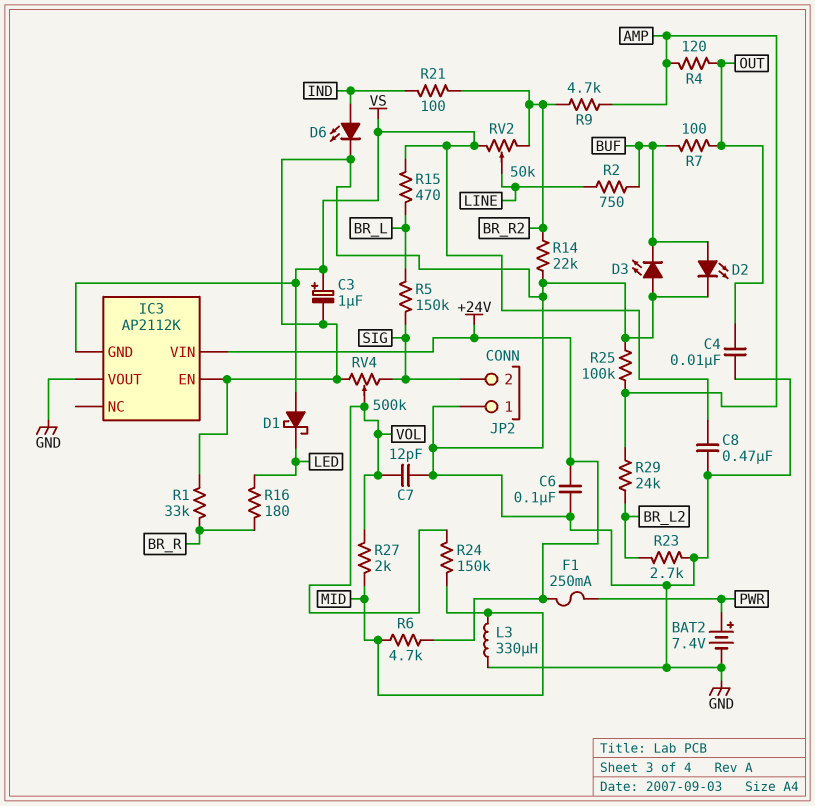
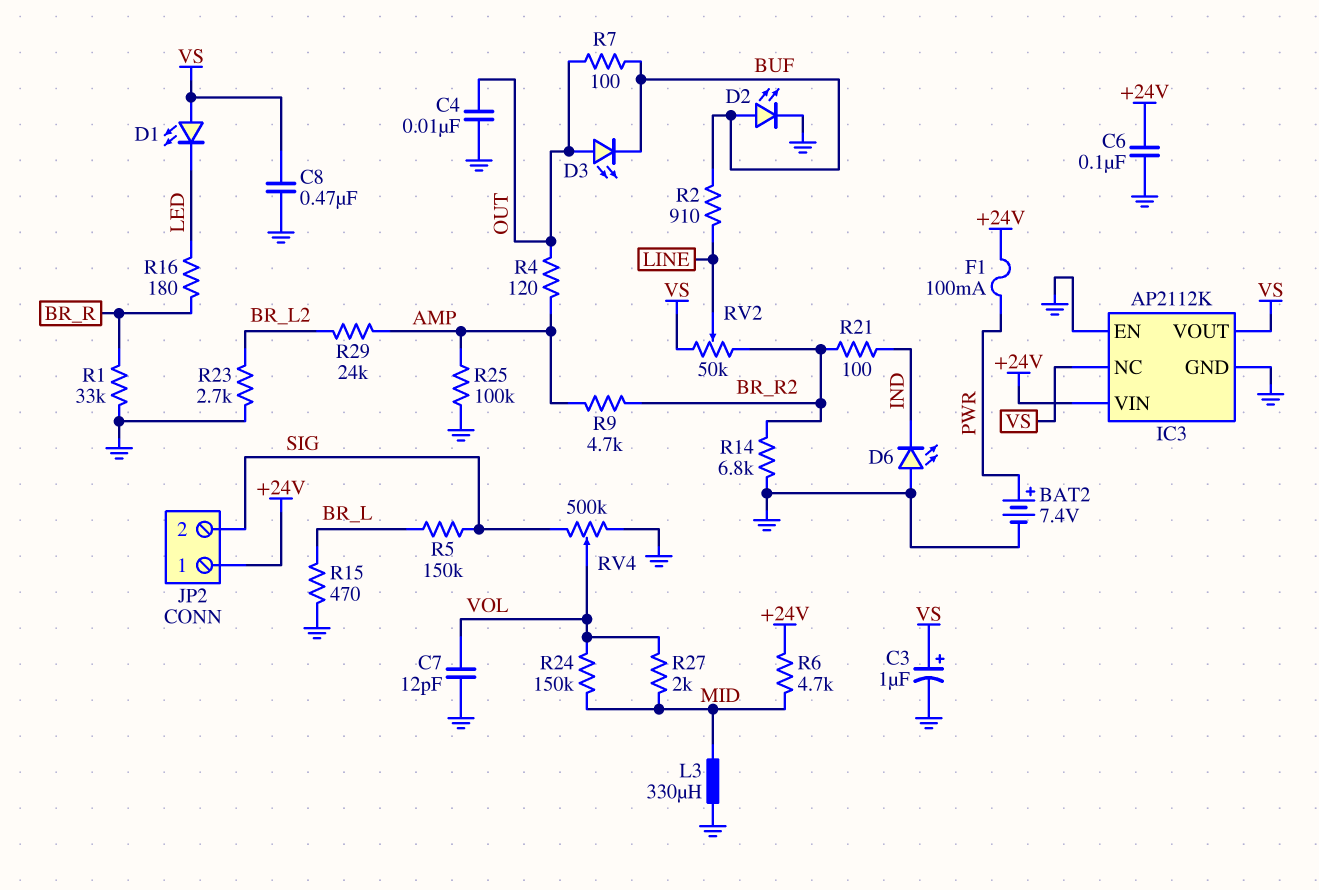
D1: schottky (A VS, K LED) -> LED (A VS, K LED)
D3: LED (A GND, K BUF) -> LED (A OUT, K BUF)
D6: LED (A IND, K GND) -> LED (A GND, K IND)
F1: 250mA (+24V, PWR) -> 100mA (+24V, PWR)
IC3 pin GND: VS -> GND
IC3 pin NC: none -> VS
IC3 pin VOUT: GND -> VS
JP2 pin 1: GND -> +24V
R2: 750 (BUF, LINE) -> 910 (BUF, LINE)
R14: 22k (BR_R2, GND) -> 6.8k (BR_R2, GND)
R15: 470 (BR_L, VS) -> 470 (BR_L, GND)

